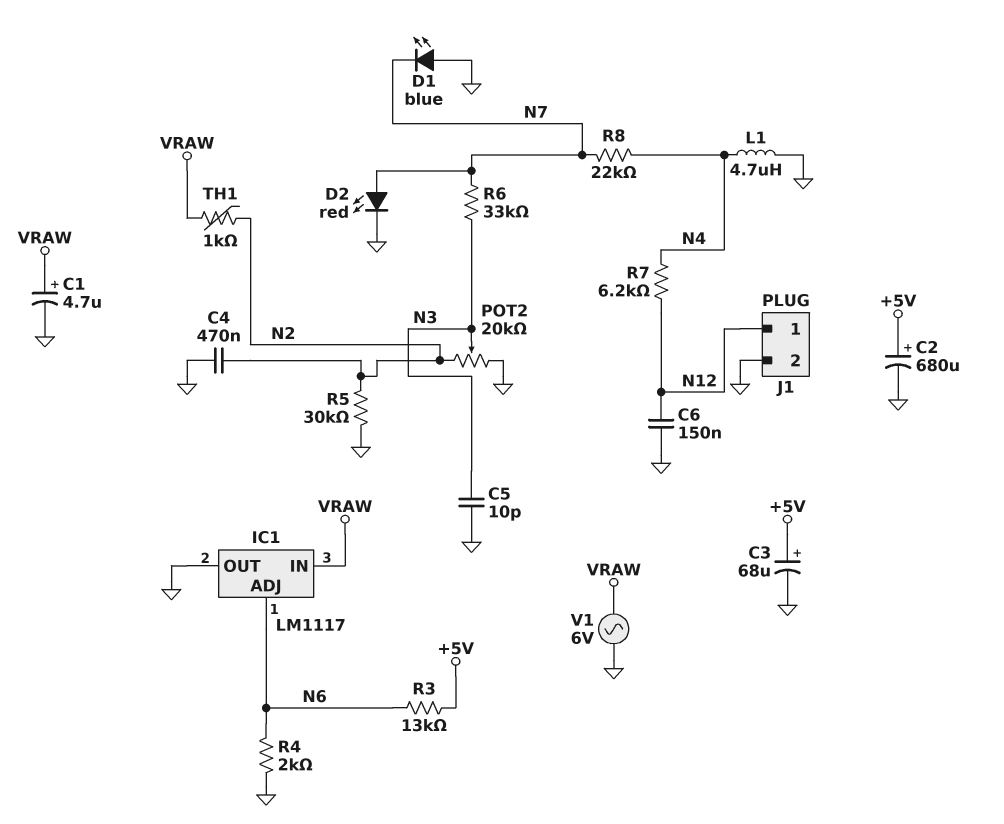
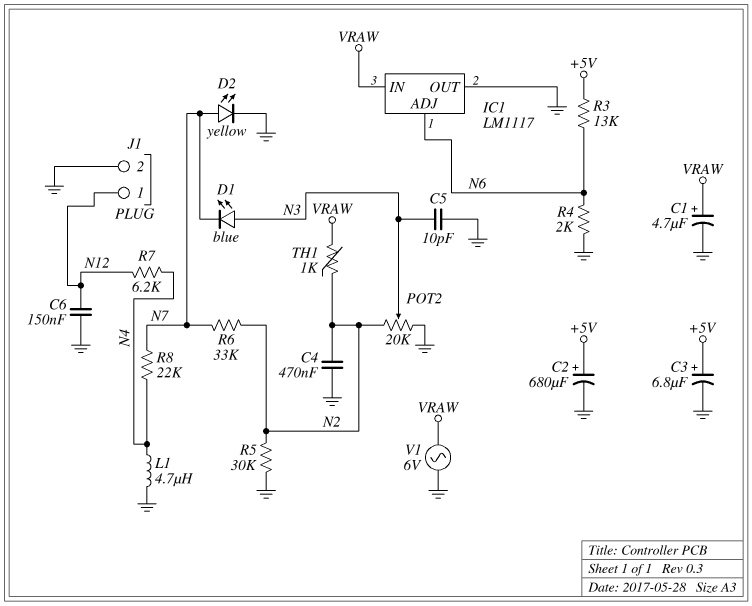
C3: 68uF (plus +5V, minus GND) -> 6.8uF (plus +5V, minus GND)
D1: LED blue (A GND, K N7) -> LED blue (A N3, K N7)
D2: LED red (A N7, K GND) -> LED yellow (A N7, K GND)
R6: 33k (N3, N7) -> 33k (N2, N7)

